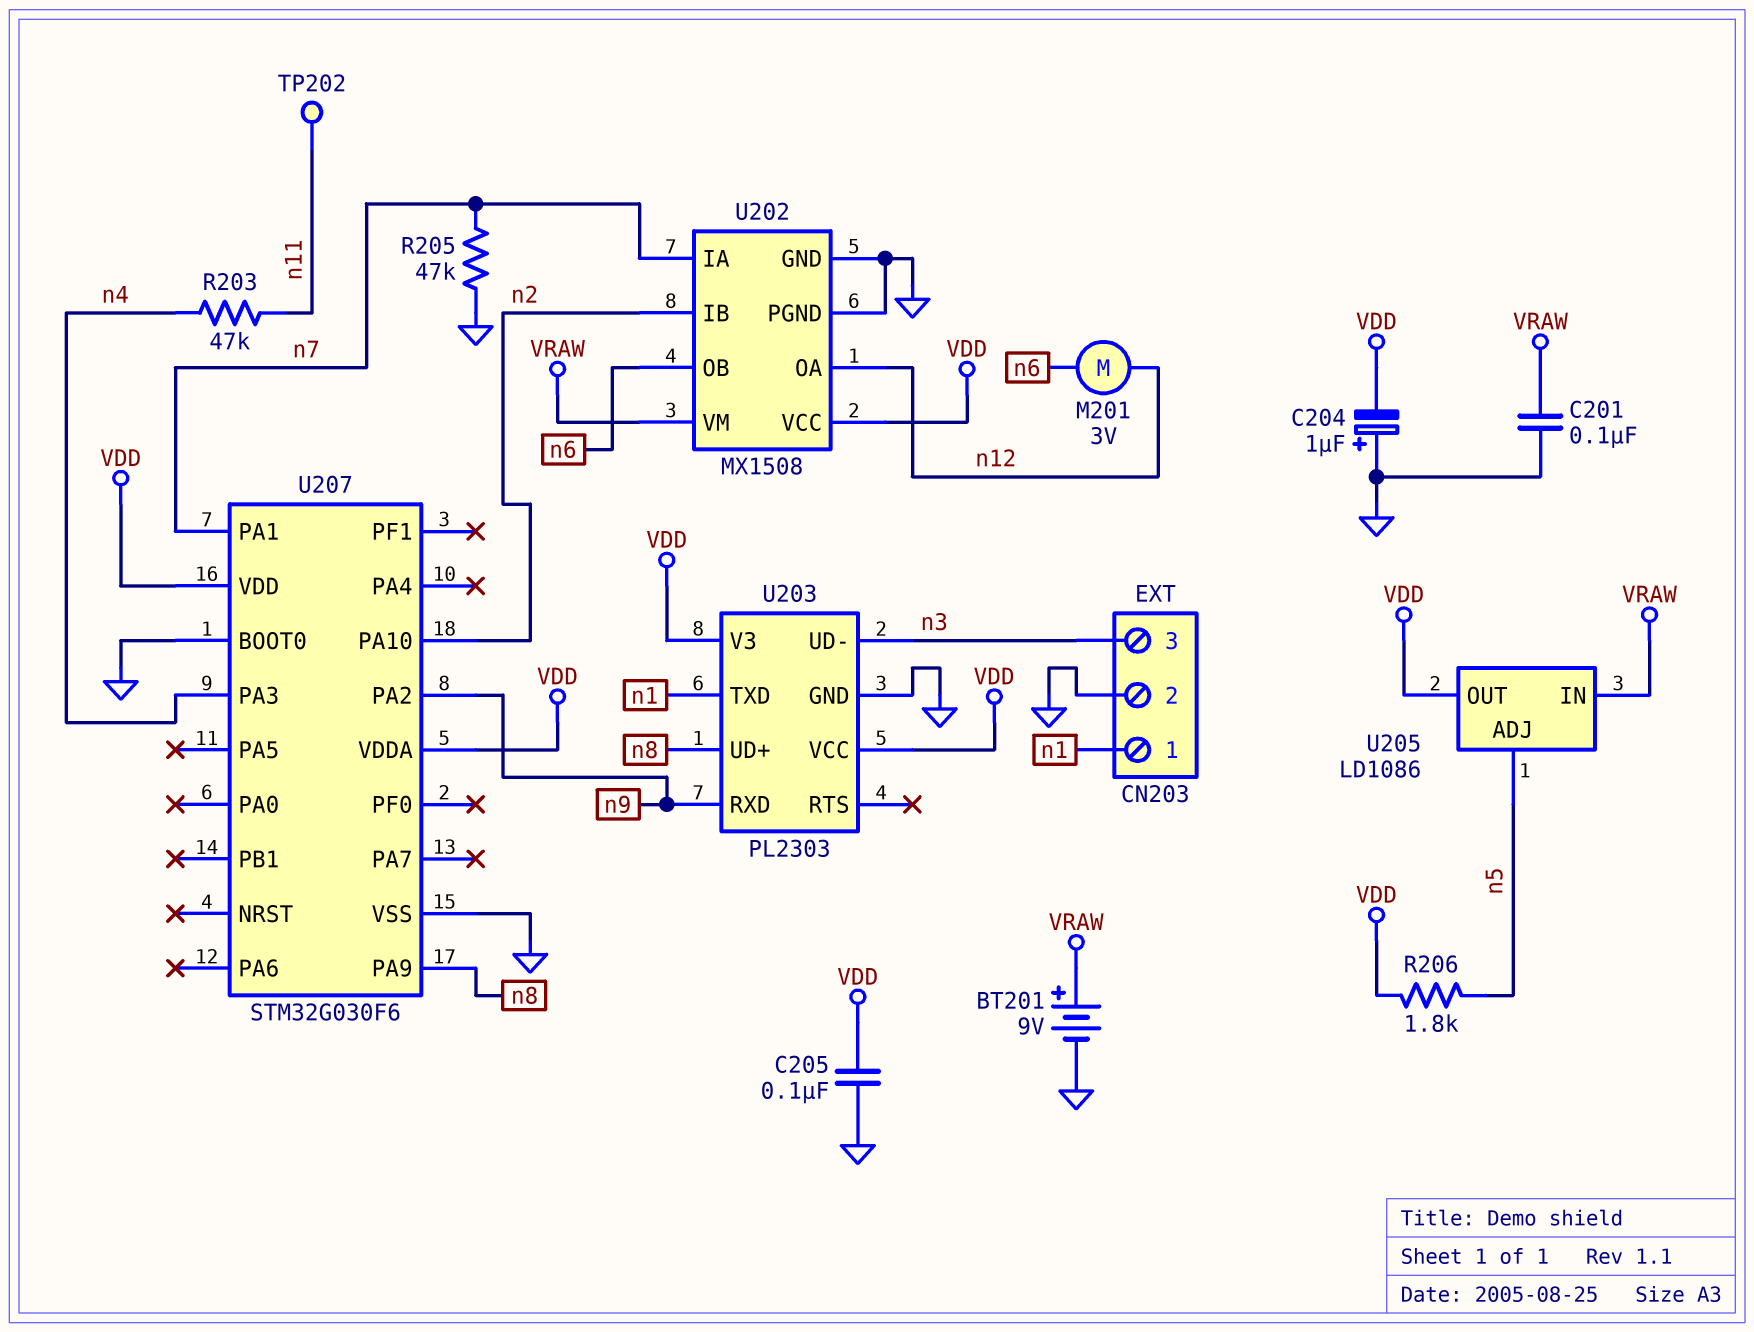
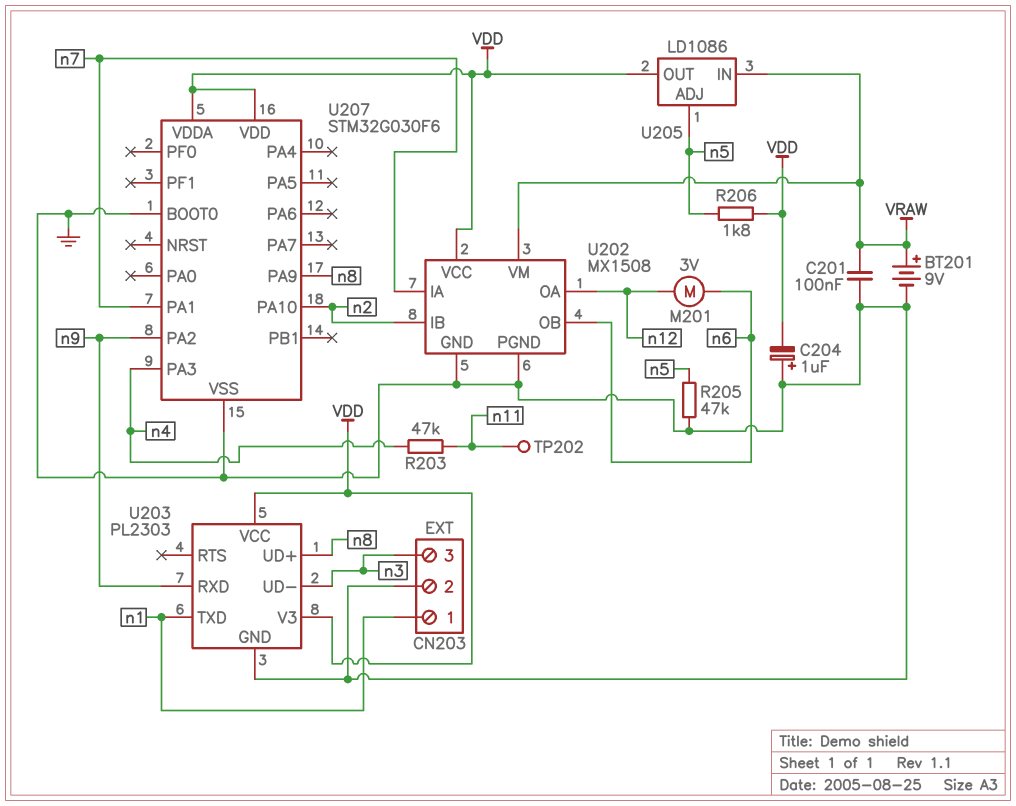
C205: 100nF (GND, VDD) -> none
R205: 47k (GND, n7) -> 47k (GND, n5)

